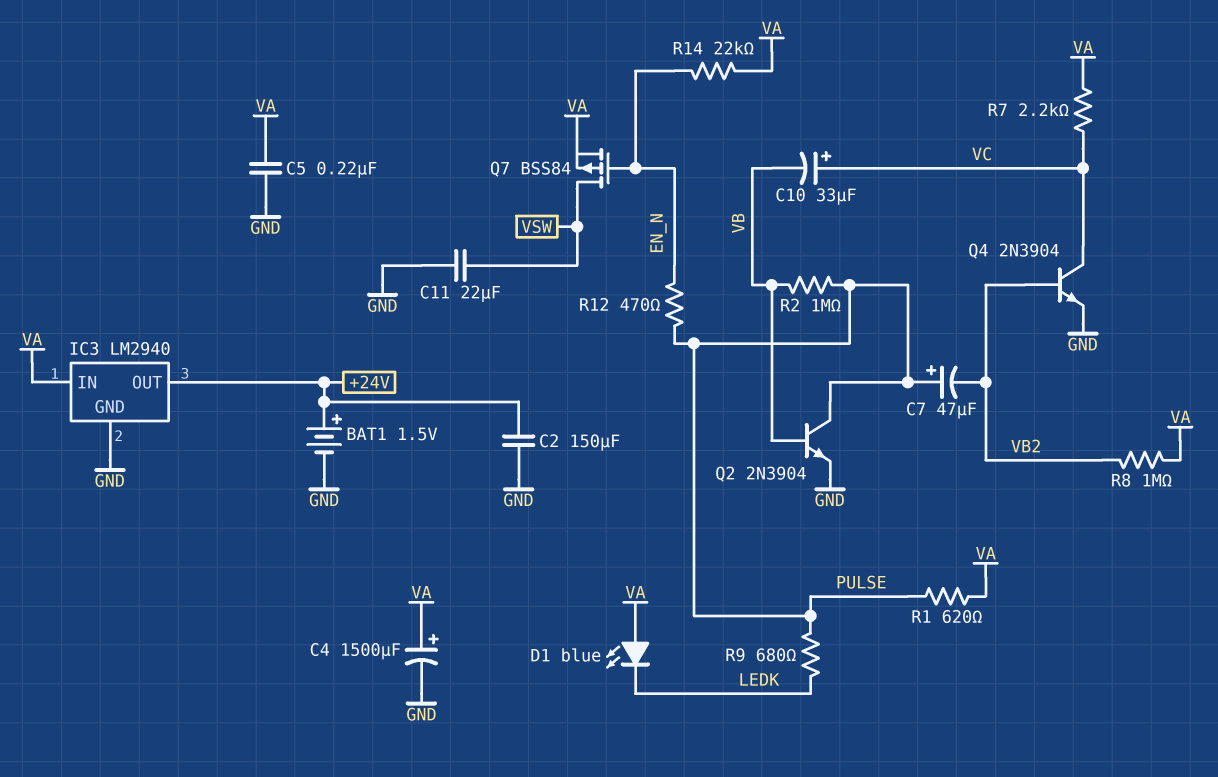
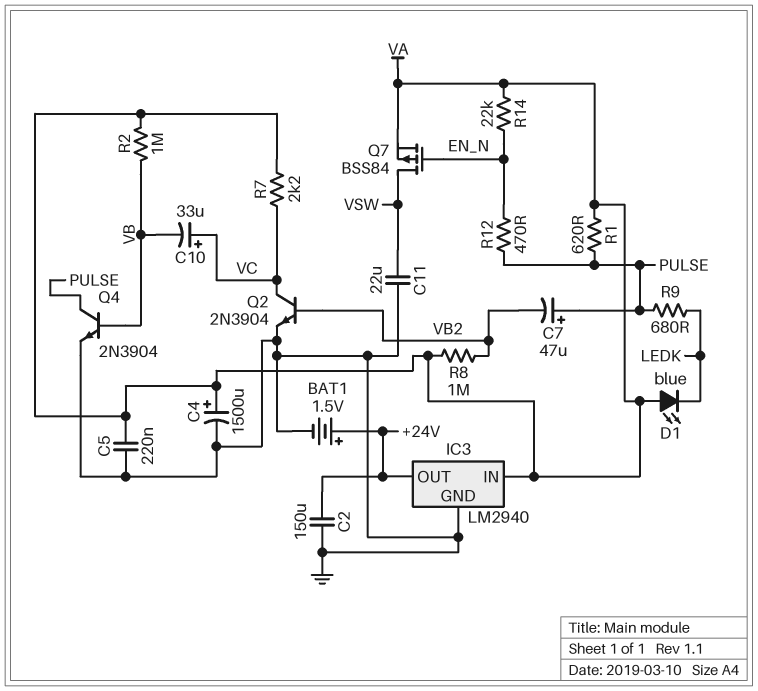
Q2: NPN 2N3904 (B VB, C PULSE, E GND) -> NPN 2N3904 (B VB2, C VC, E GND)
Q4: NPN 2N3904 (B VB2, C VC, E GND) -> NPN 2N3904 (B VB, C PULSE, E GND)
R2: 1M (PULSE, VB) -> 1M (VA, VB)

